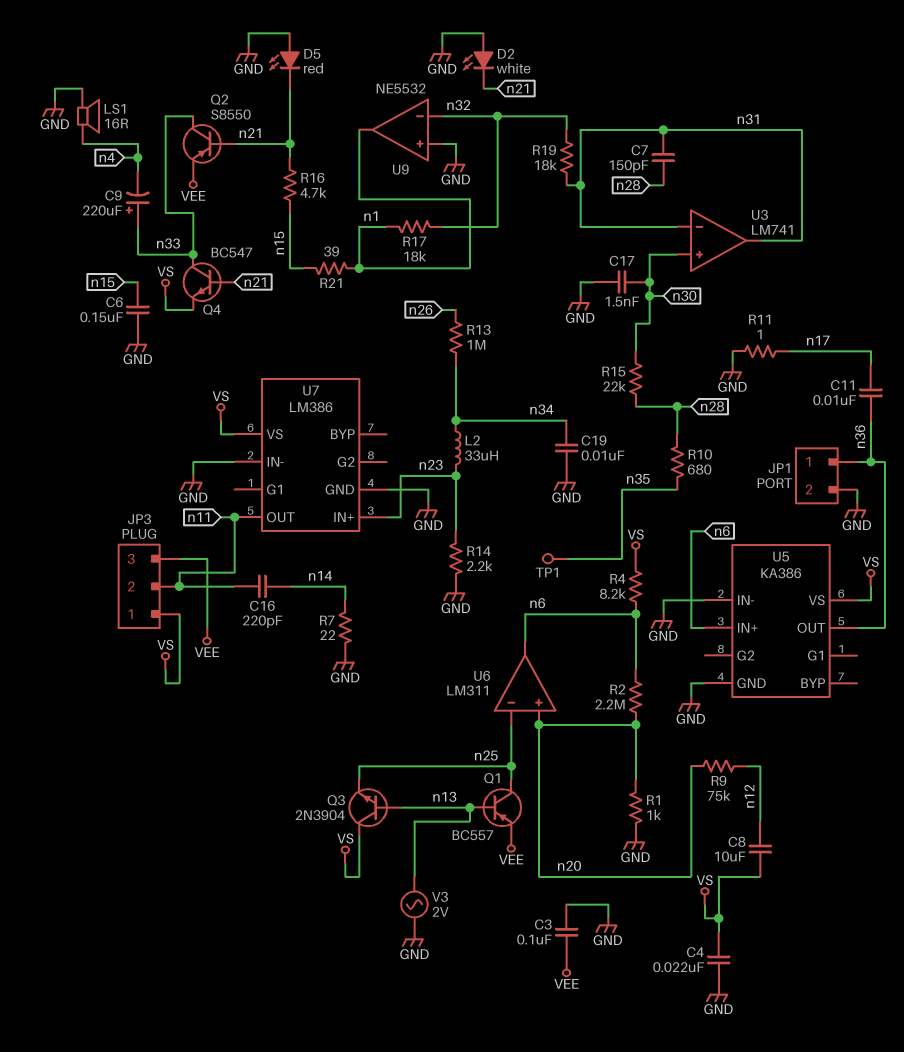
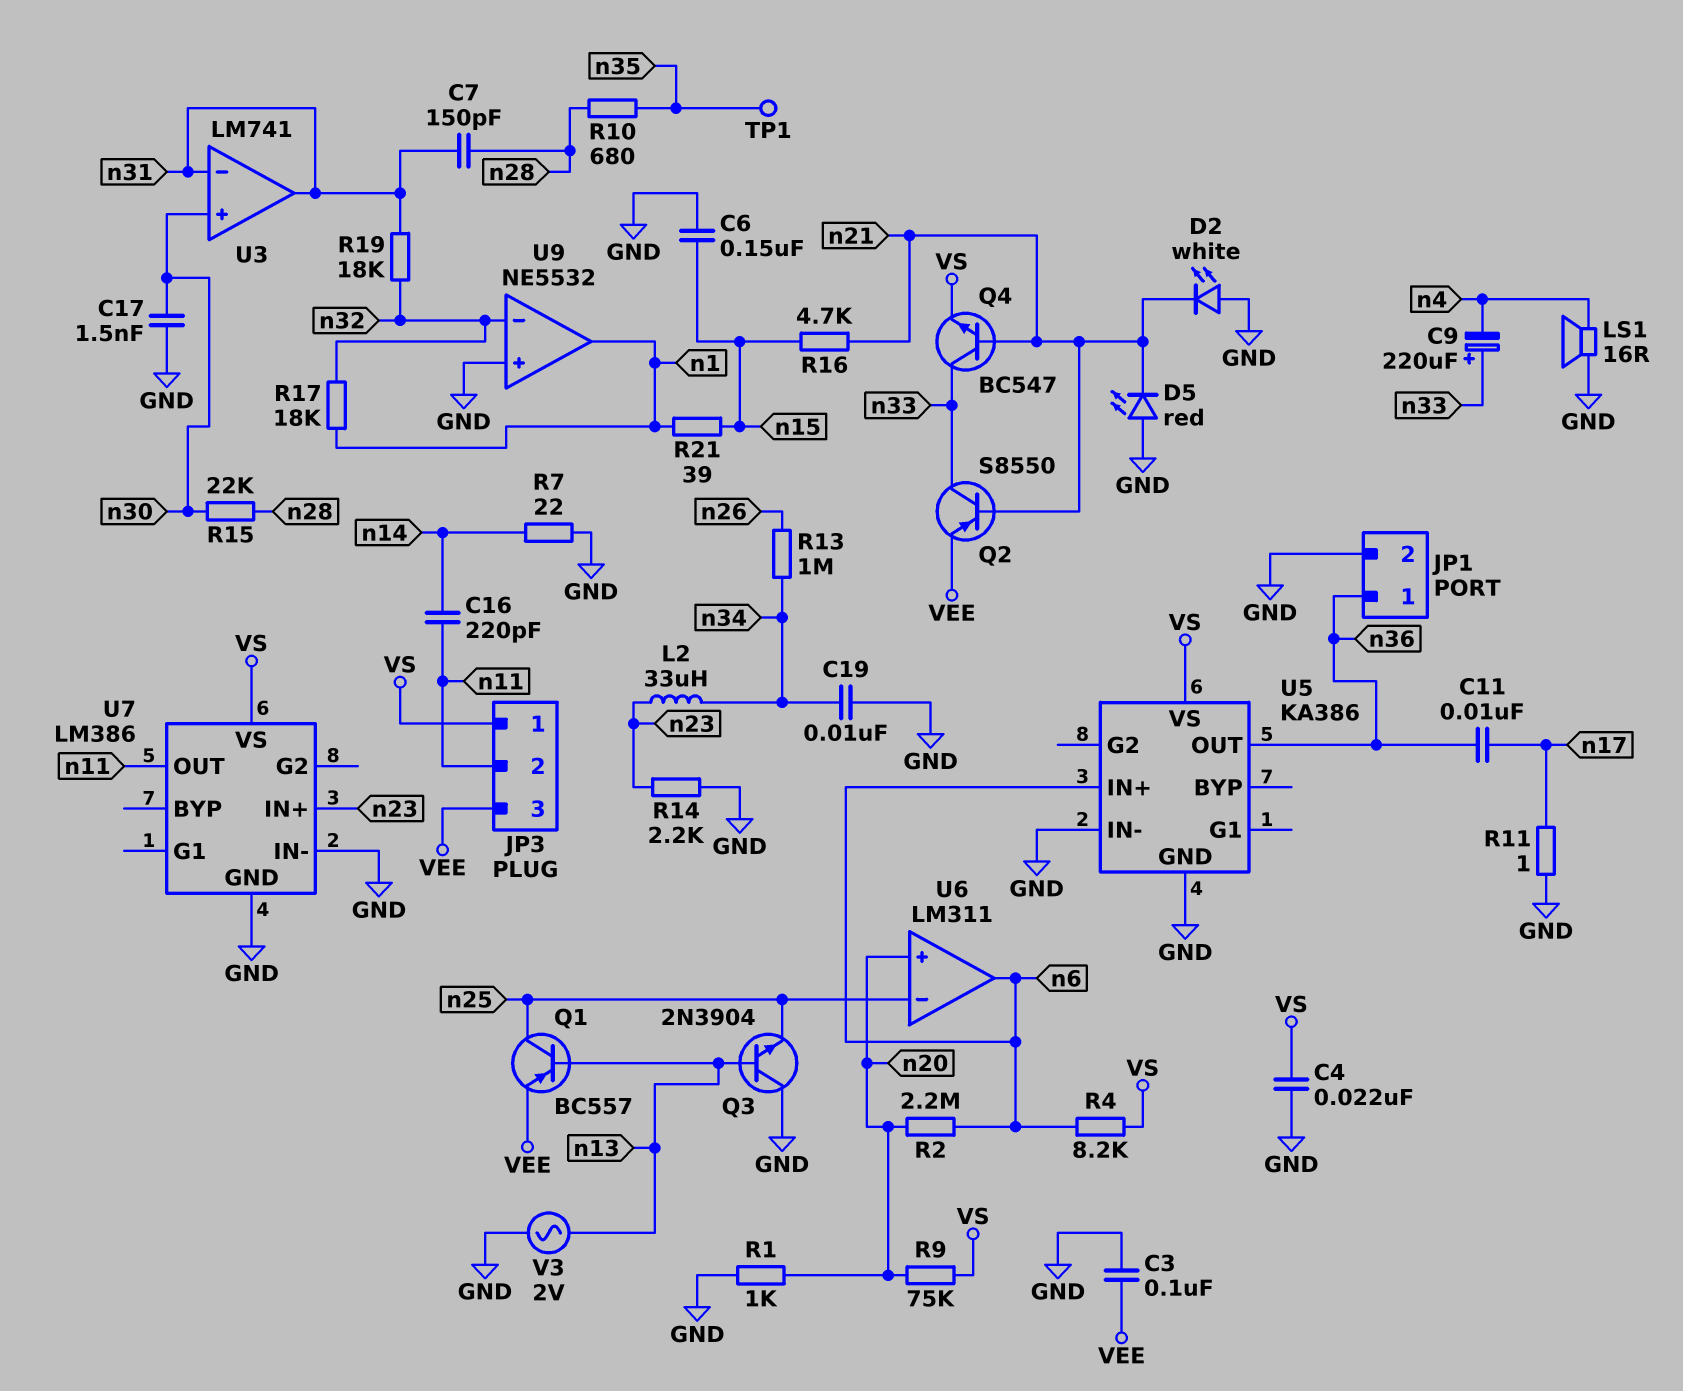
C8: 10uF (VS, n12) -> none
Q3: NPN 2N3904 (B n13, C VS, E n25) -> NPN 2N3904 (B n13, C GND, E n25)
R9: 75k (n12, n20) -> 75k (VS, n20)

